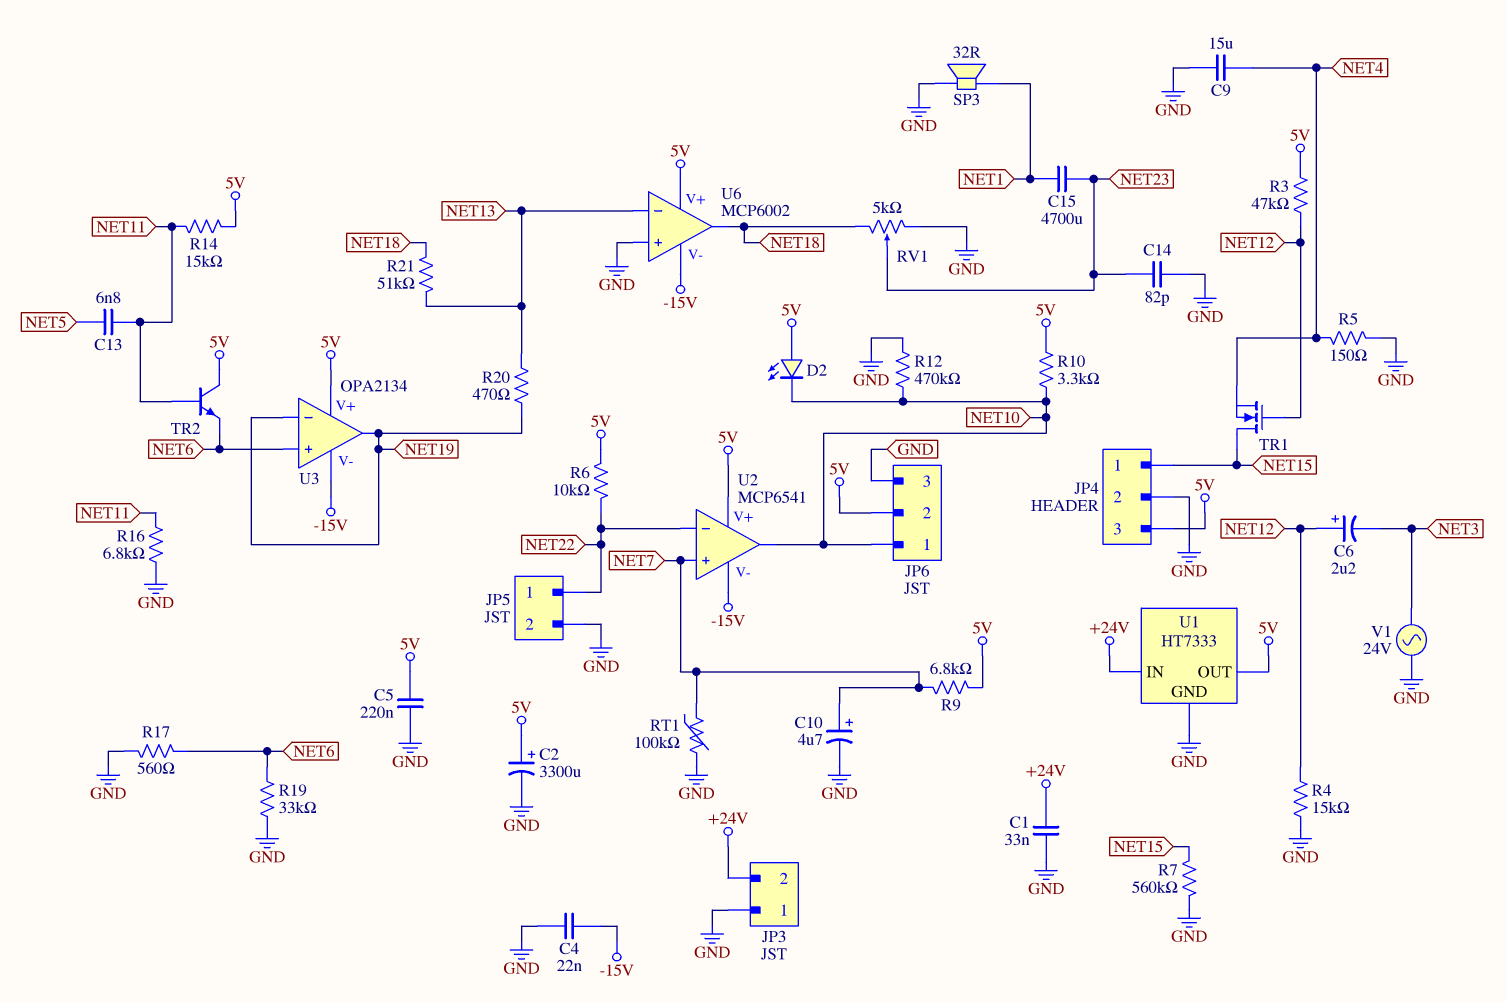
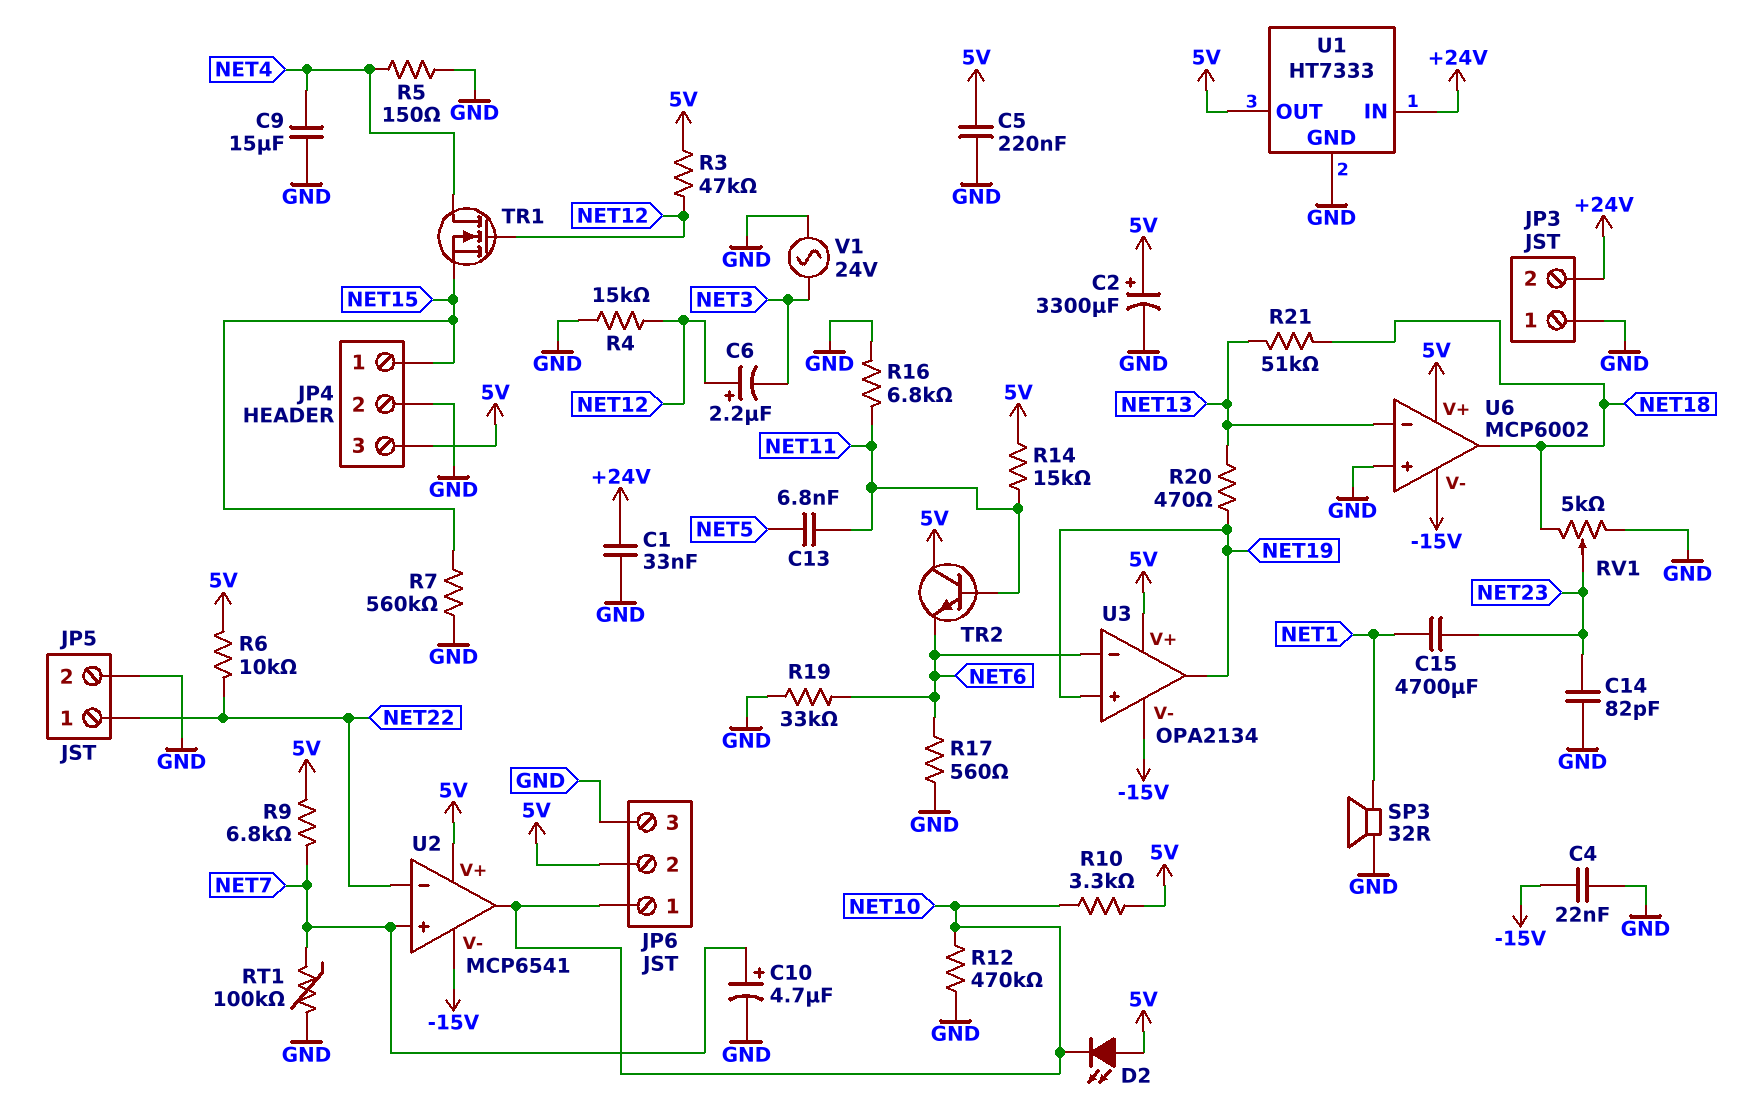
TR1: NMOS (G NET12, D NET15, S NET4) -> NMOS (G NET12, D NET4, S NET15)
U3 pin in+: NET6 -> NET19
U3 pin in-: NET19 -> NET6

